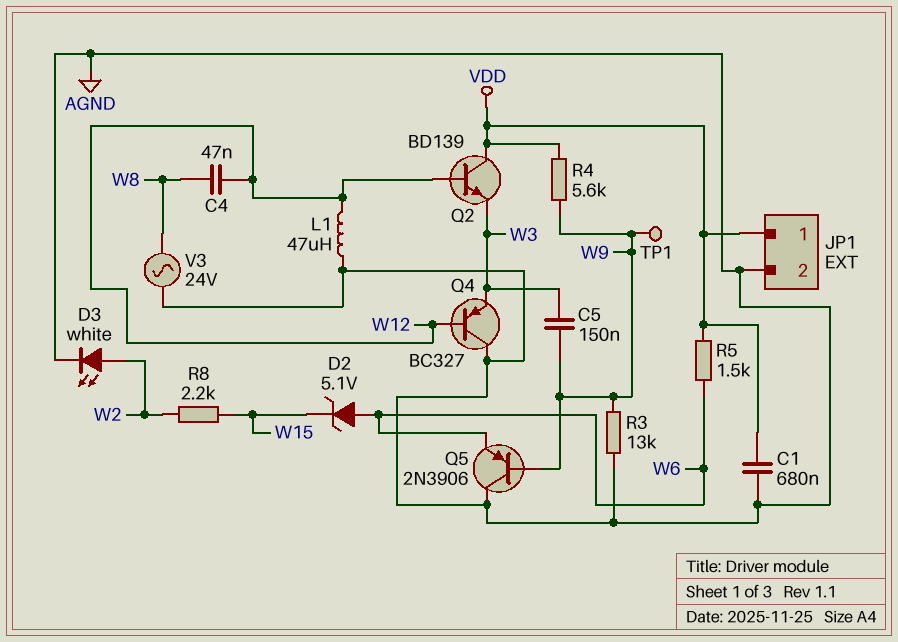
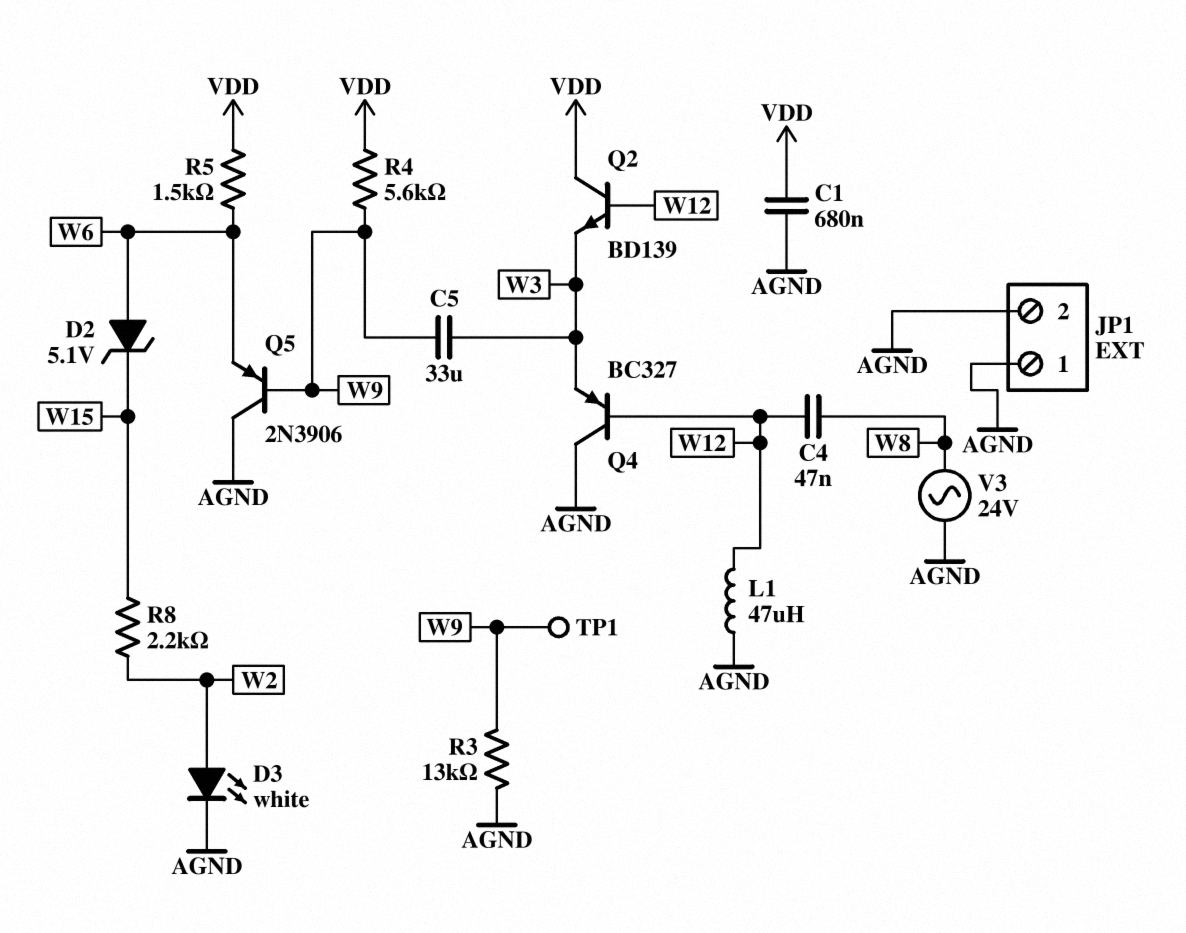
C5: 150nF (W3, W9) -> 33uF (W3, W9)
JP1 pin 1: VDD -> AGND

